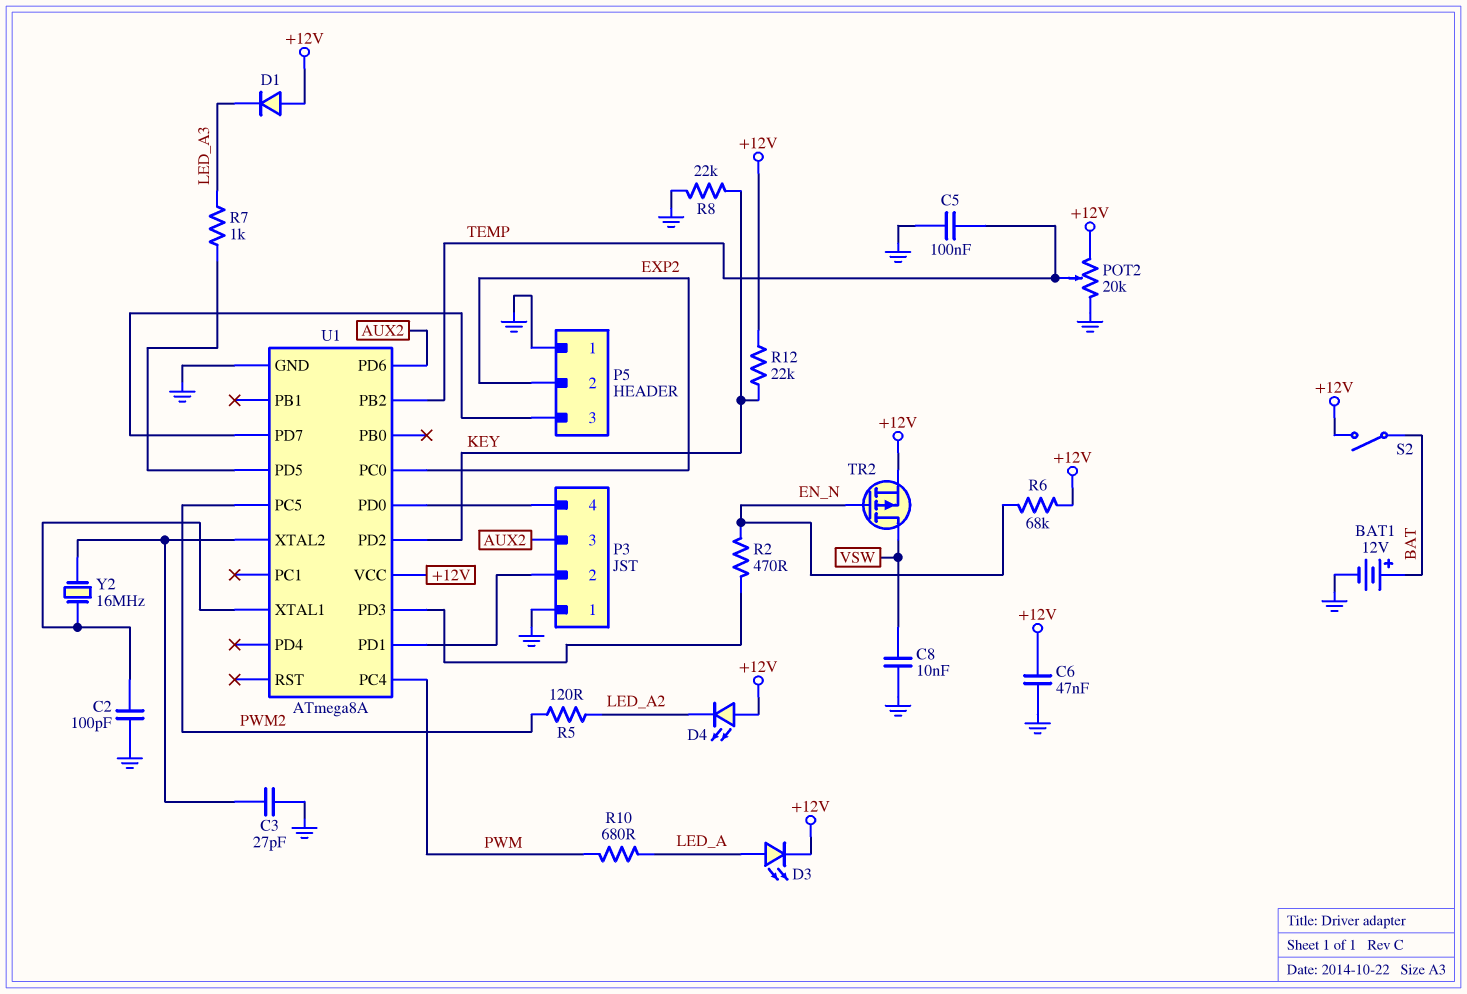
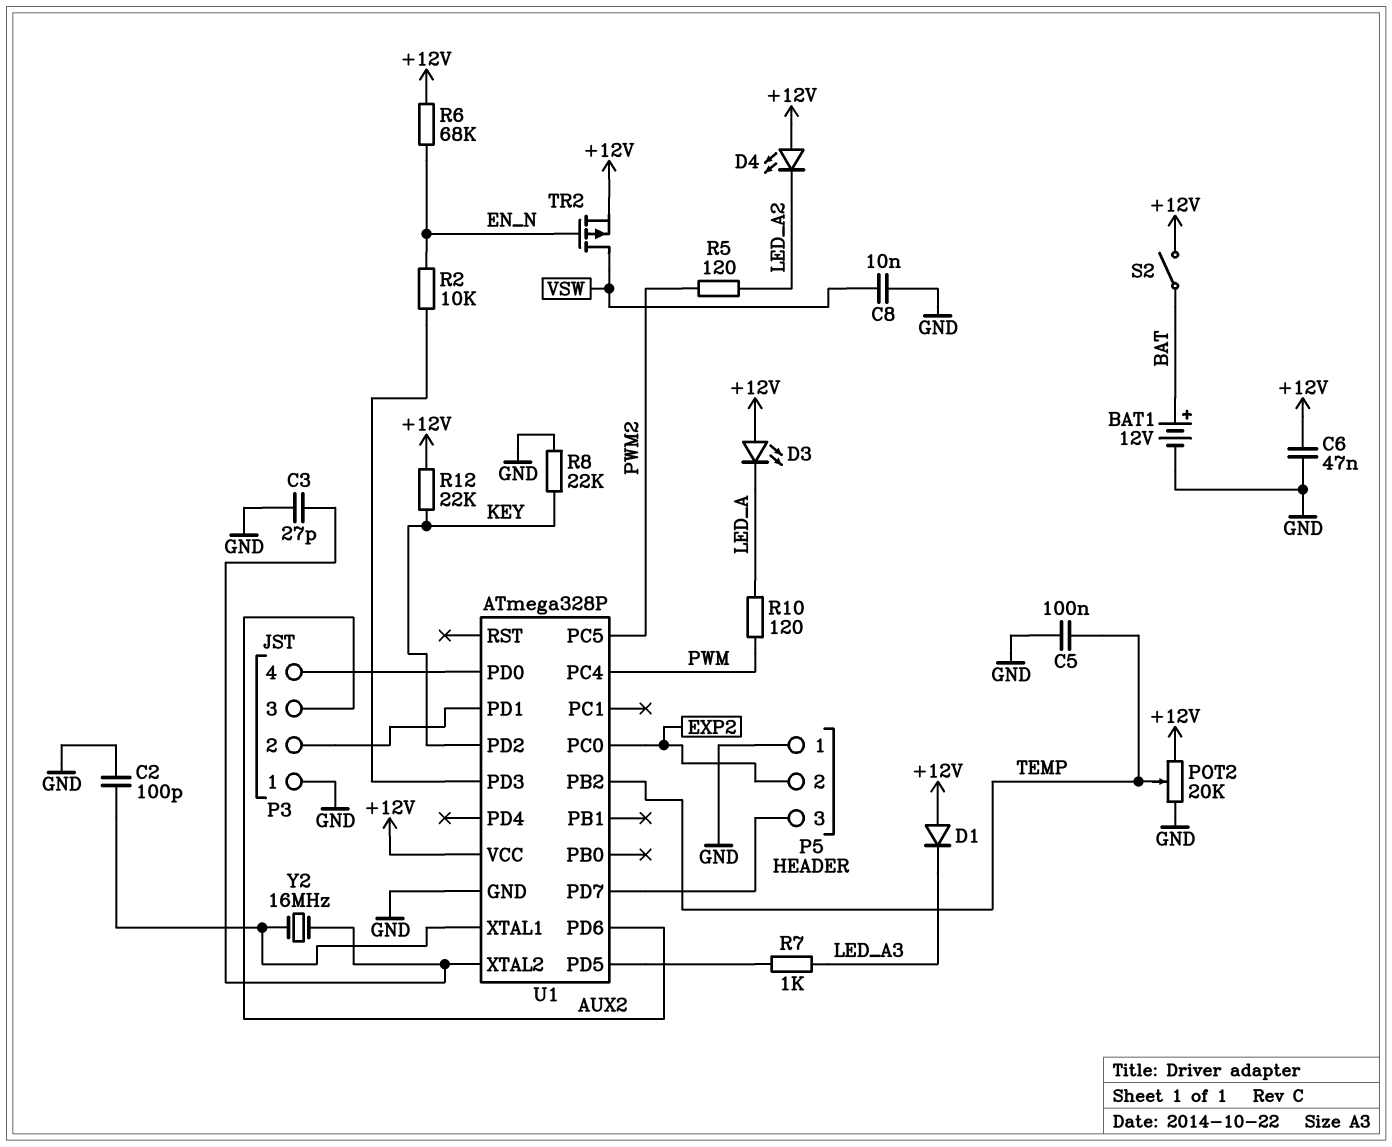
D3: LED (A LED_A, K +12V) -> LED (A +12V, K LED_A)
R2: 470 (EN_N, U1/PD3) -> 10k (EN_N, U1/PD3)
R10: 680 (LED_A, PWM) -> 120 (LED_A, PWM)
U1: ATmega8A -> ATmega328P

